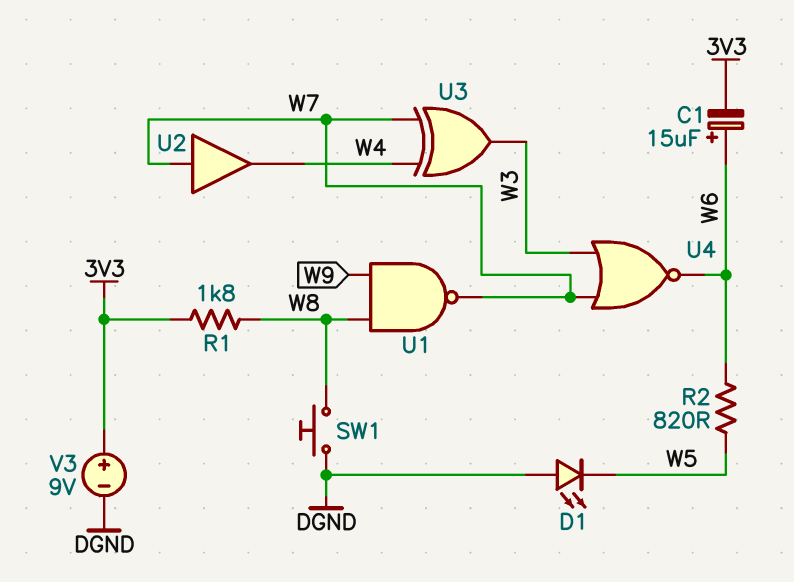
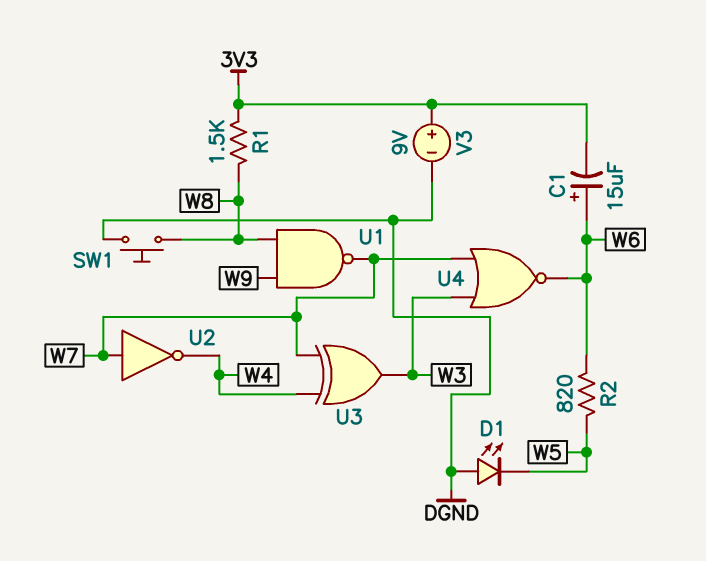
R1: 1.8k (3V3, W8) -> 1.5k (3V3, W8)
U2: buffer (in W7, out W4) -> NOT (in W7, out W4)

